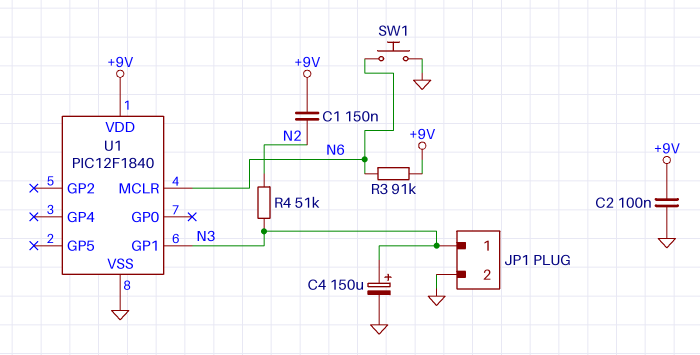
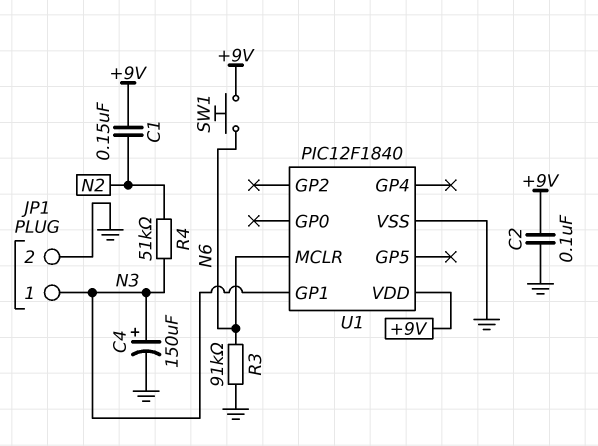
R3: 91k (+9V, N6) -> 91k (GND, N6)
SW1: button (GND, N6) -> button (+9V, N6)

